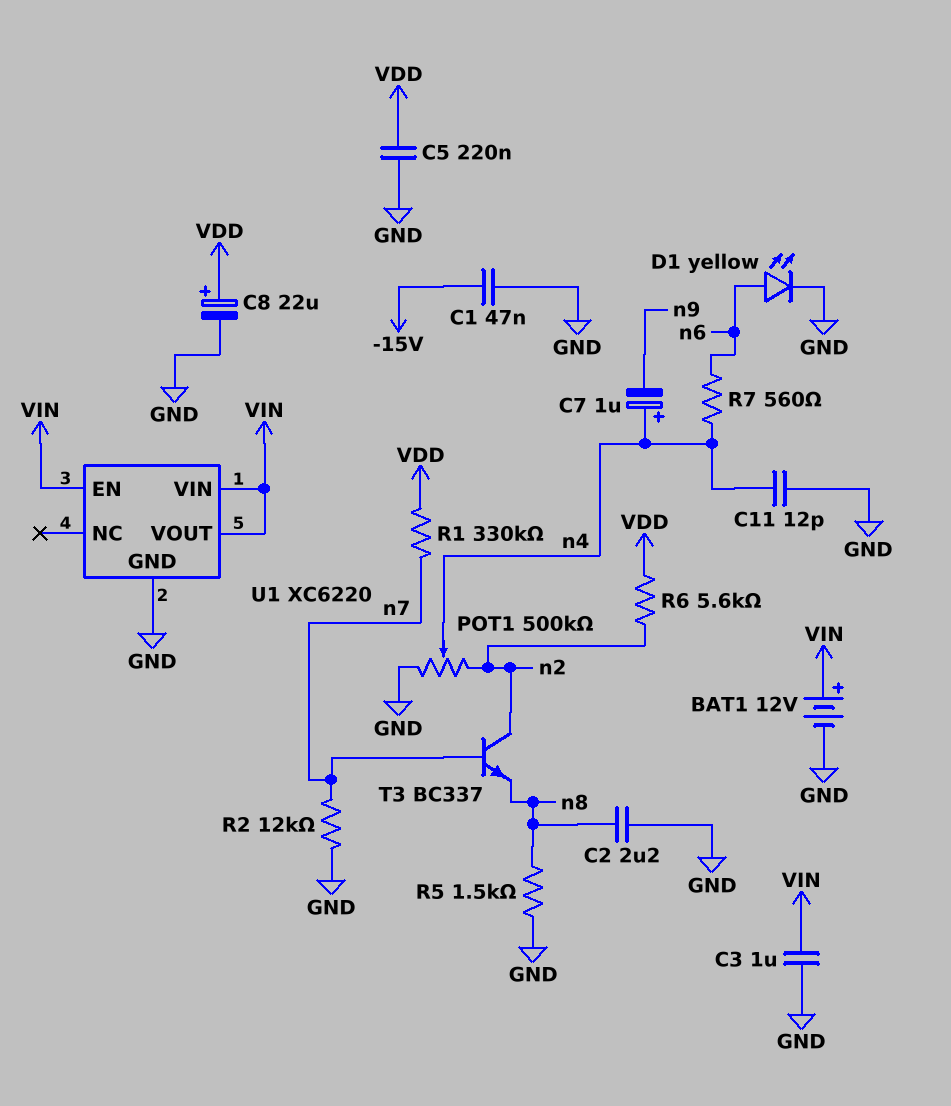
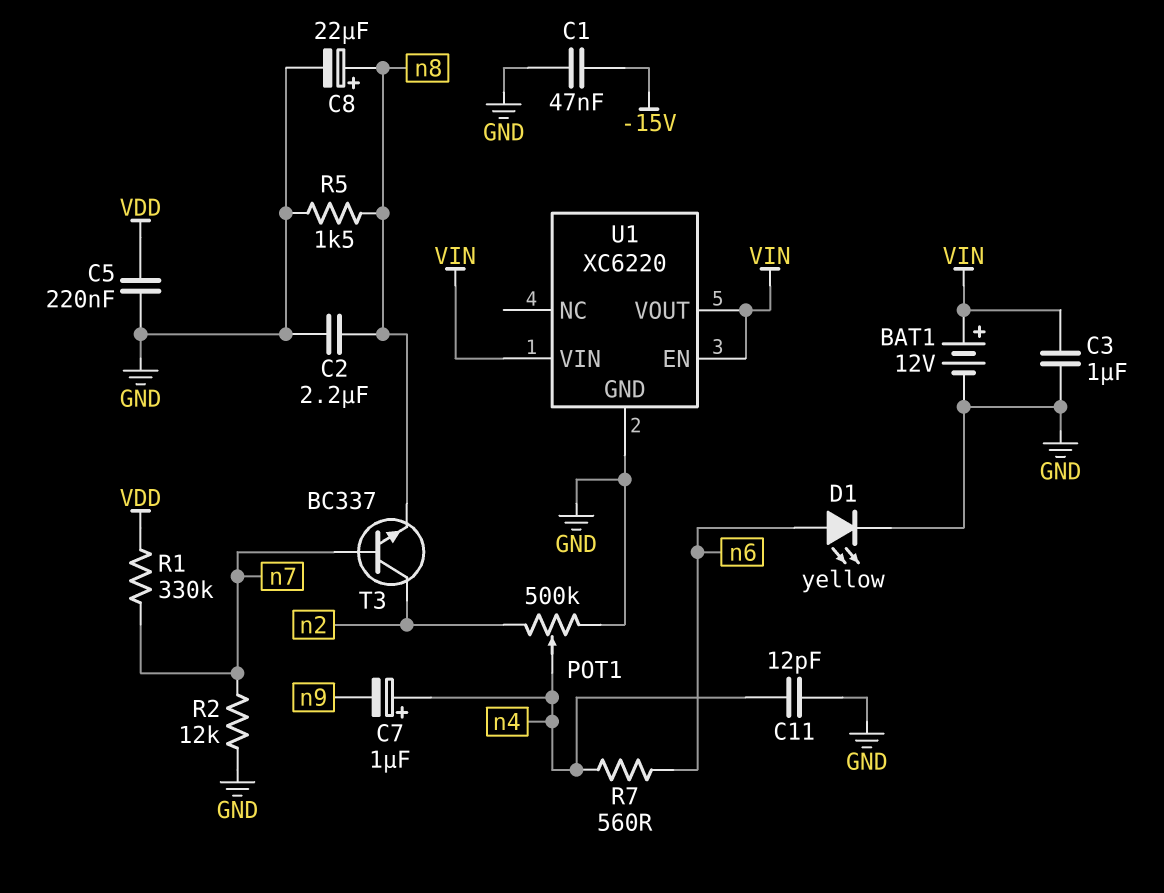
C8: 22uF (plus VDD, minus GND) -> 22uF (plus n8, minus GND)
R6: 5.6k (VDD, n2) -> none

